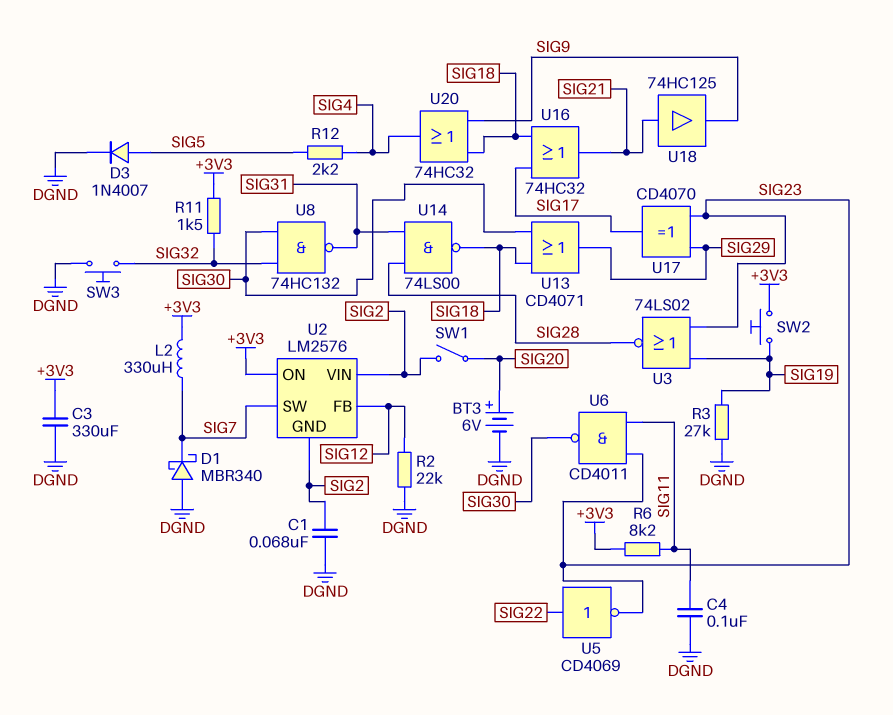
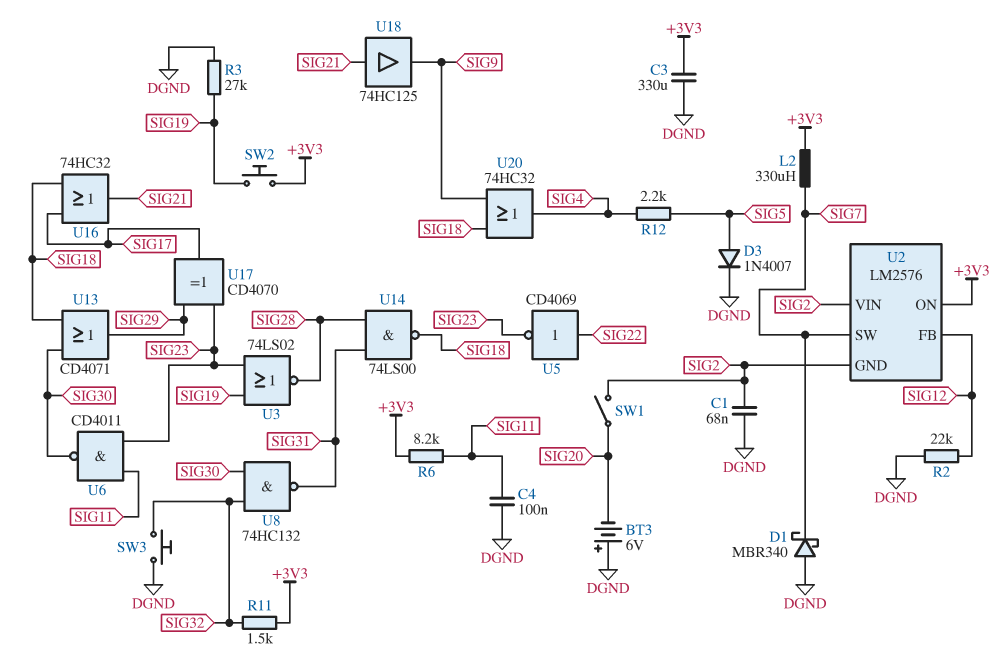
BT3: 6V (plus SIG20, minus DGND) -> 6V (plus DGND, minus SIG20)

